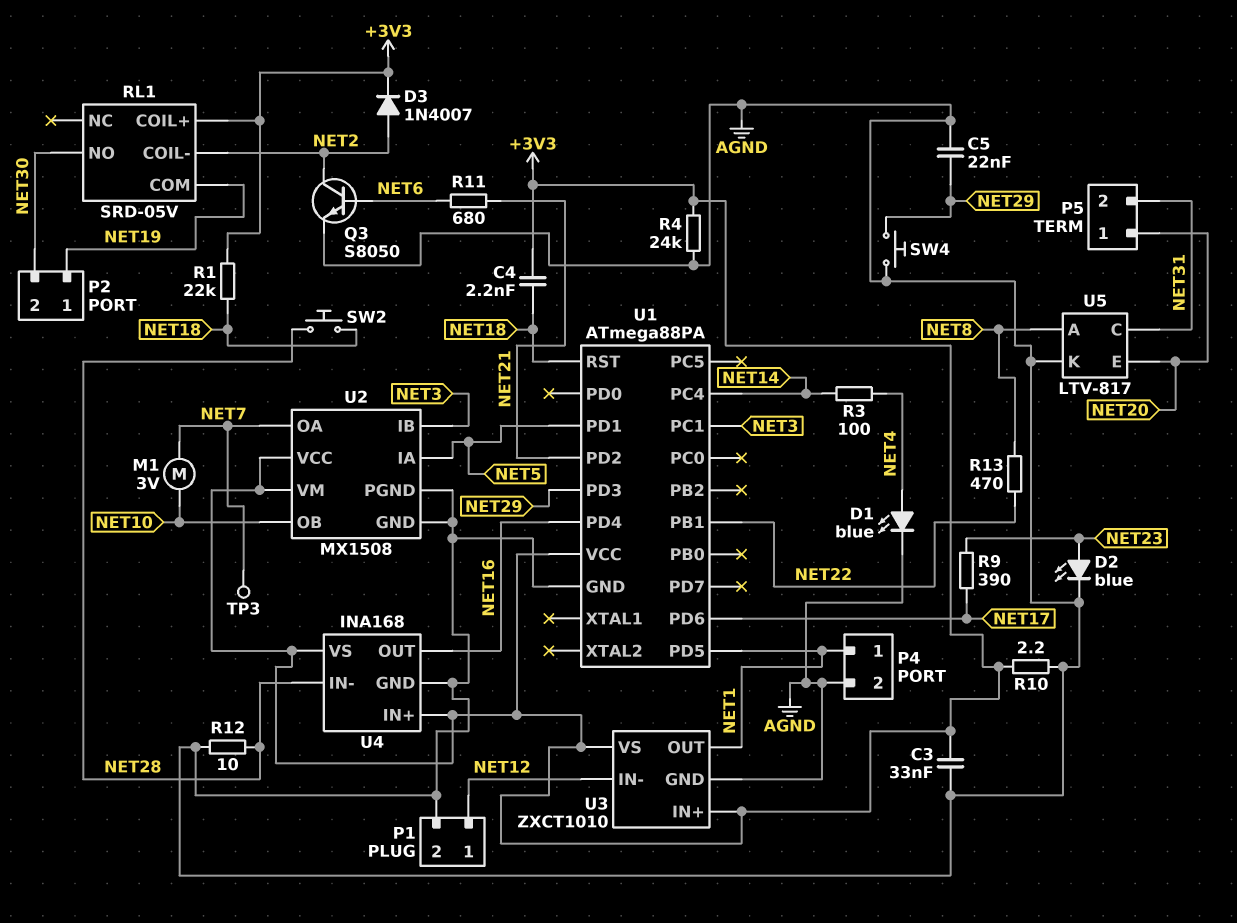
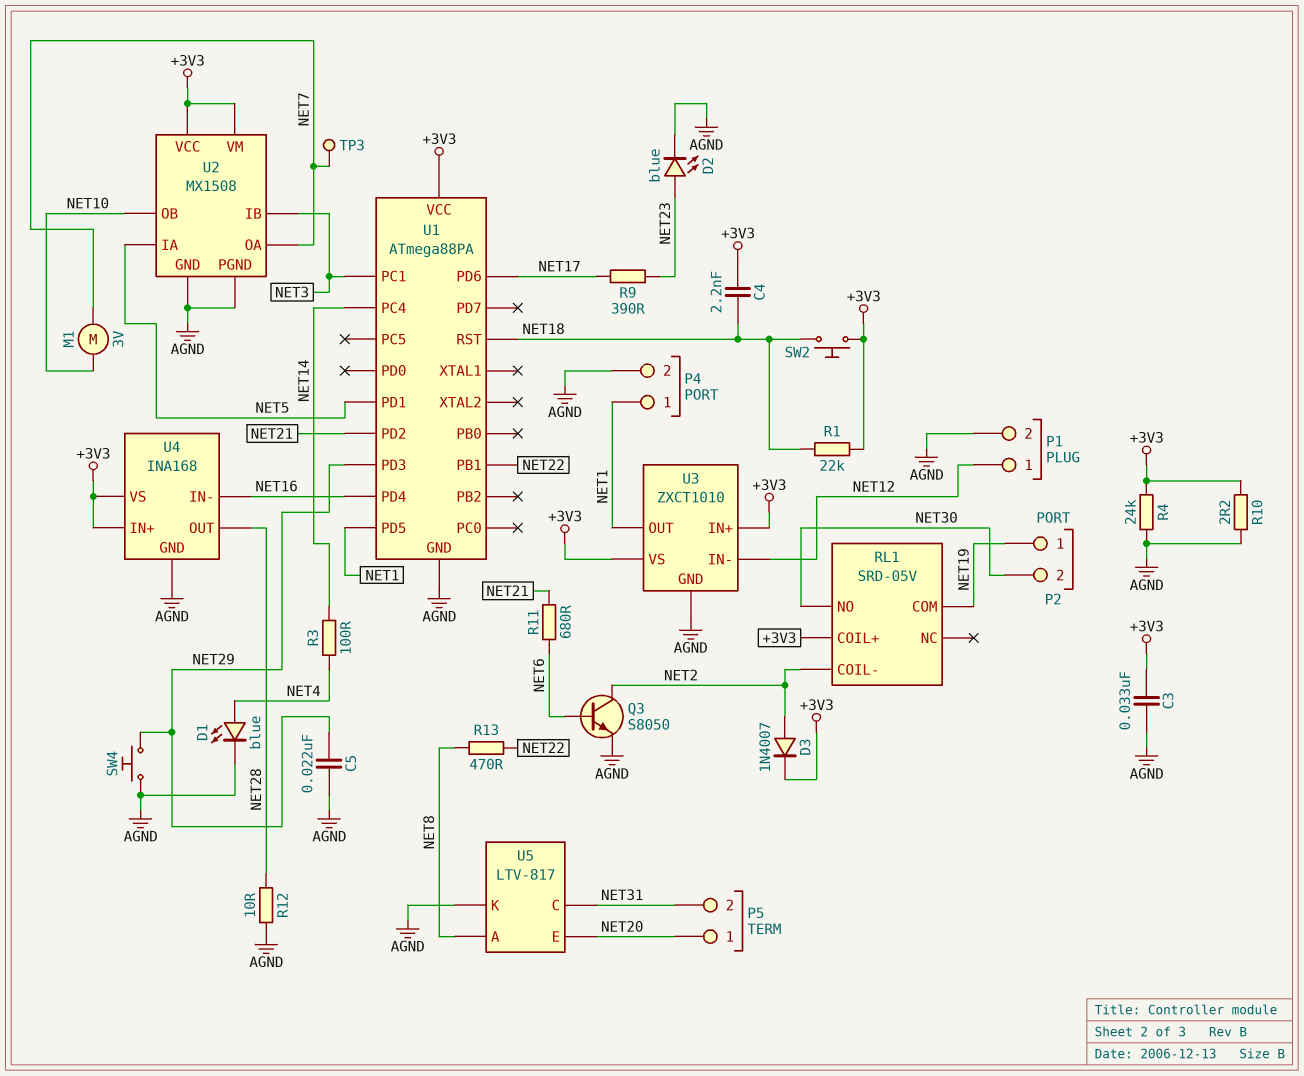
SW2: button (NET18, NET28) -> button (+3V3, NET18)
U4 pin IN-: NET28 -> NET16
U4 pin OUT: NET16 -> NET28

